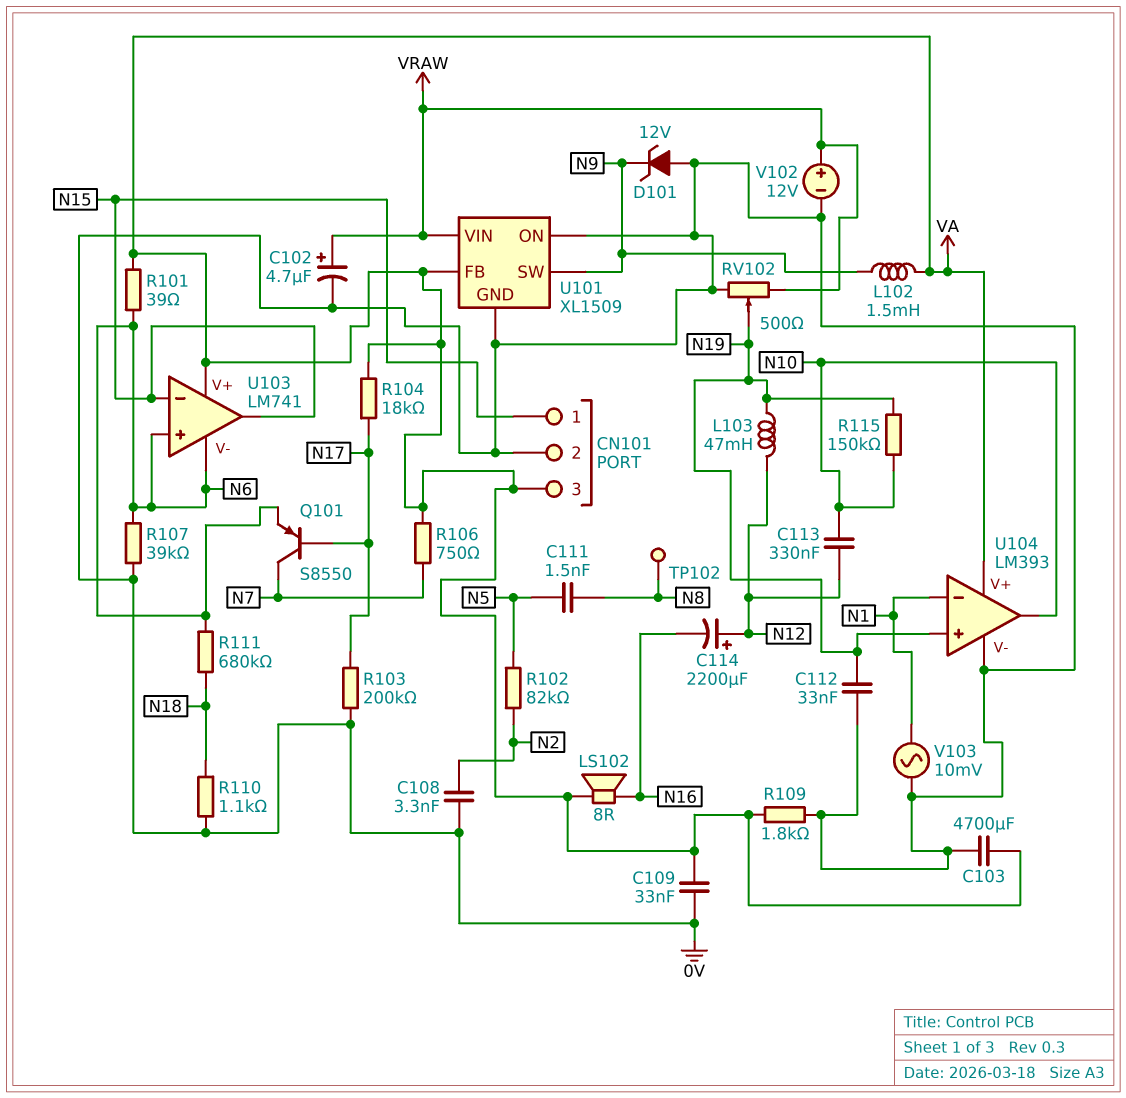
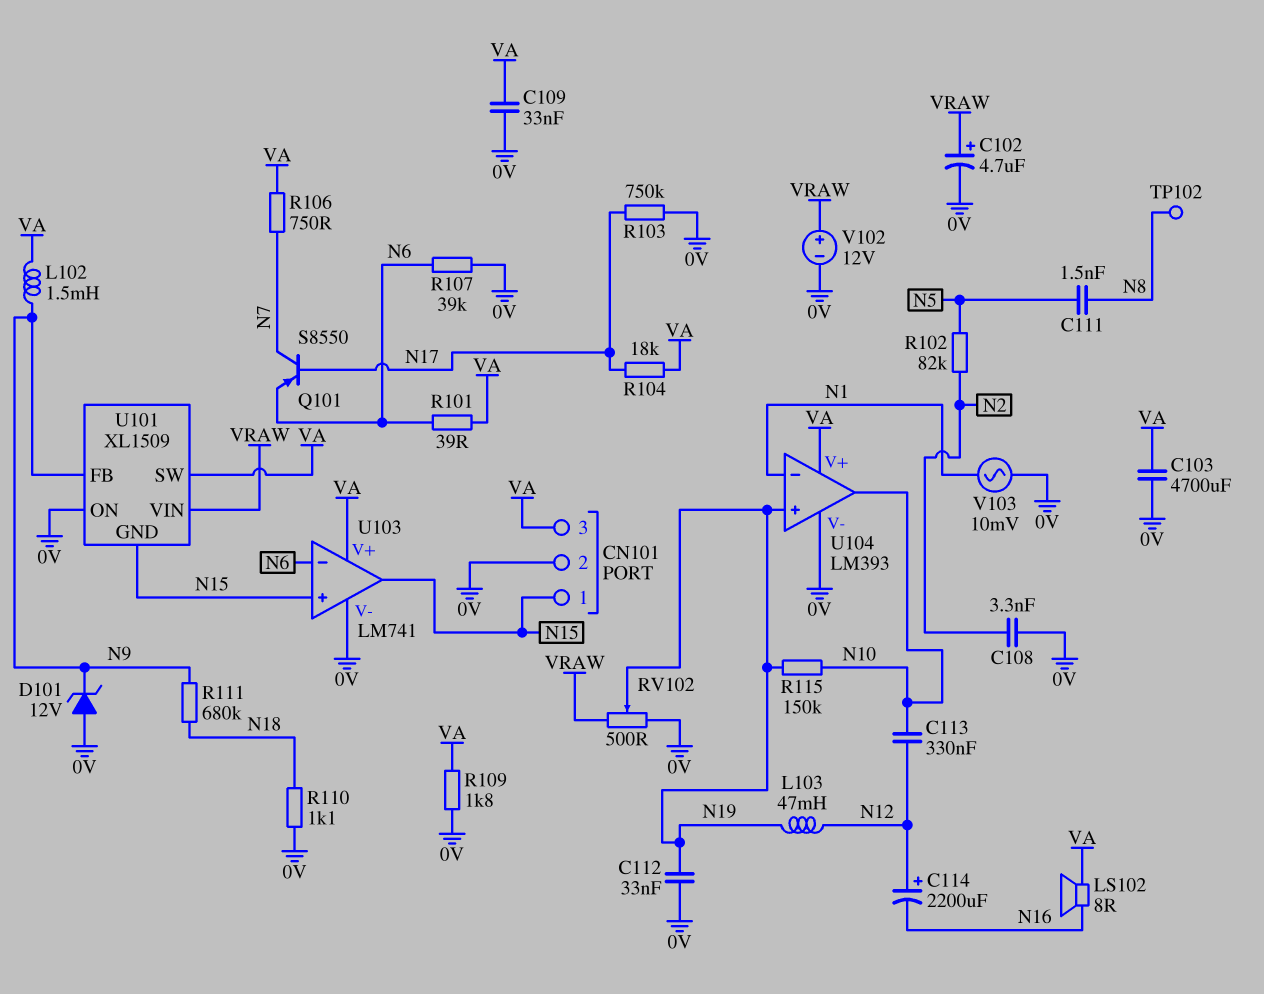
R103: 200k (0V, N17) -> 750k (0V, N17)
R111: 680k (N6, N18) -> 680k (N9, N18)
U101 pin FB: VA -> N9
U101 pin GND: 0V -> N15
U101 pin SW: N9 -> VA
U103 pin V-: N6 -> 0V
U103 pin in+: N6 -> N15
U103 pin in-: N15 -> N6

